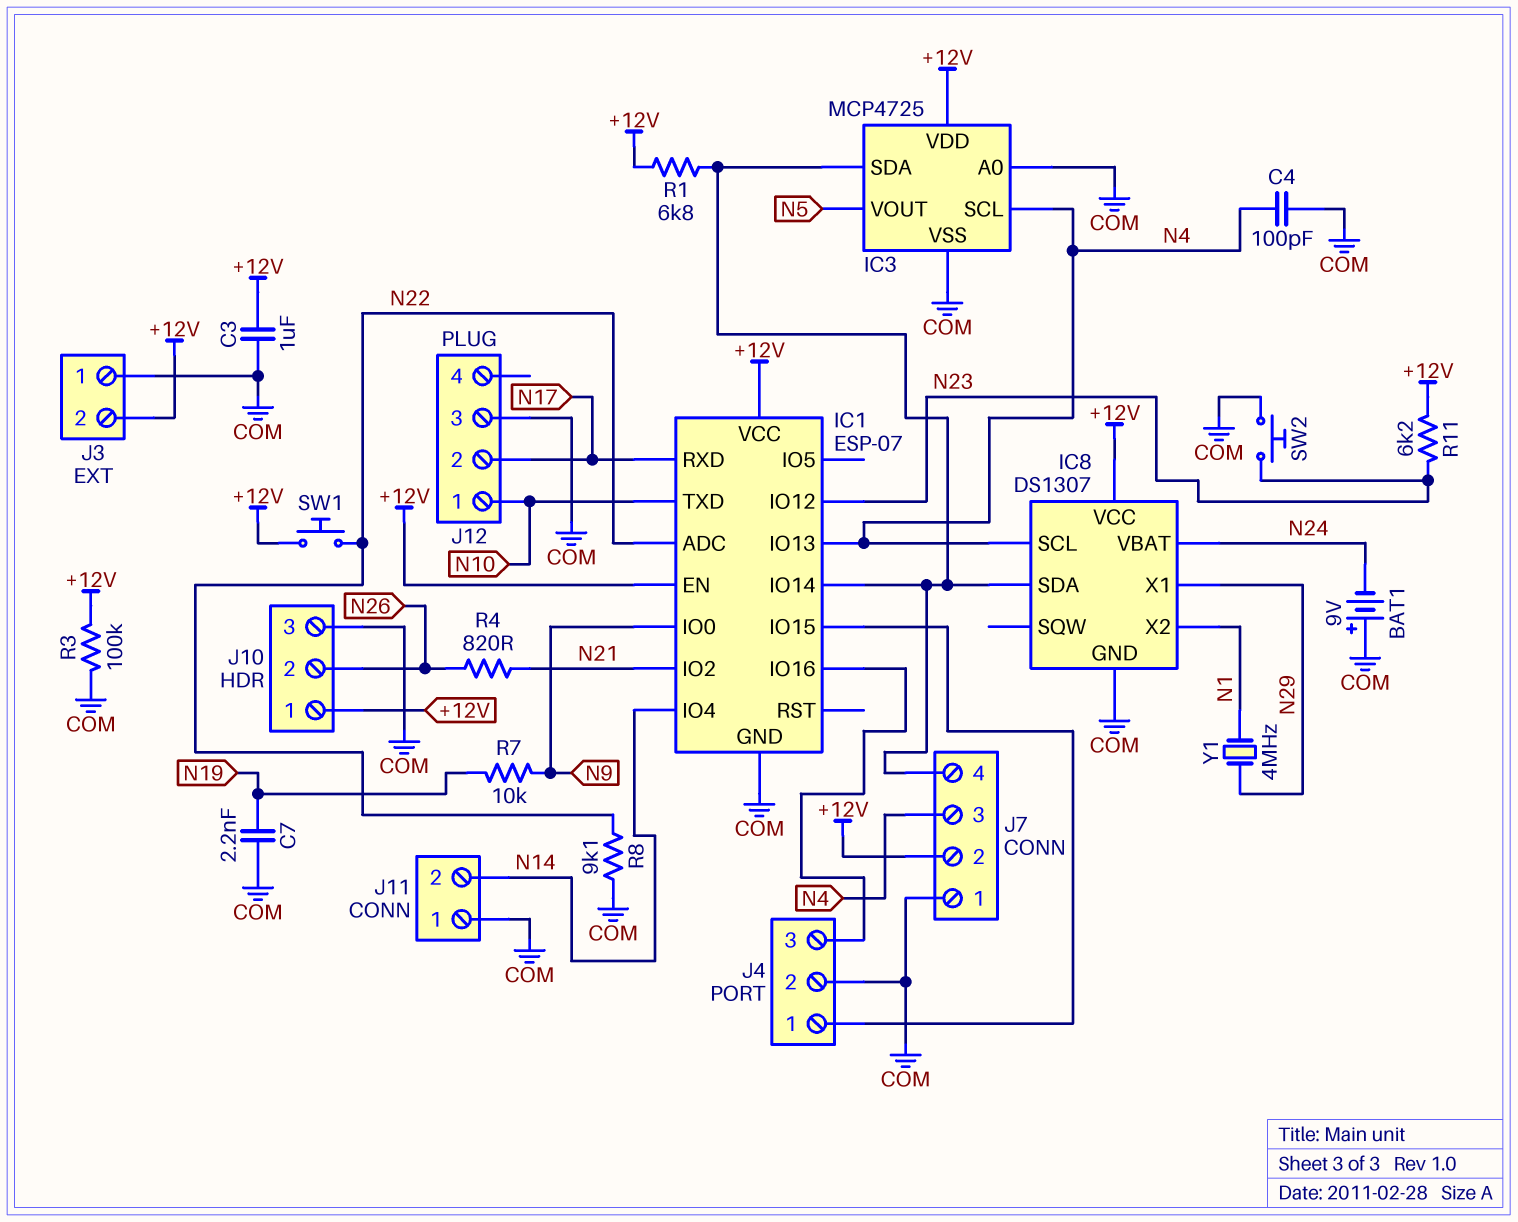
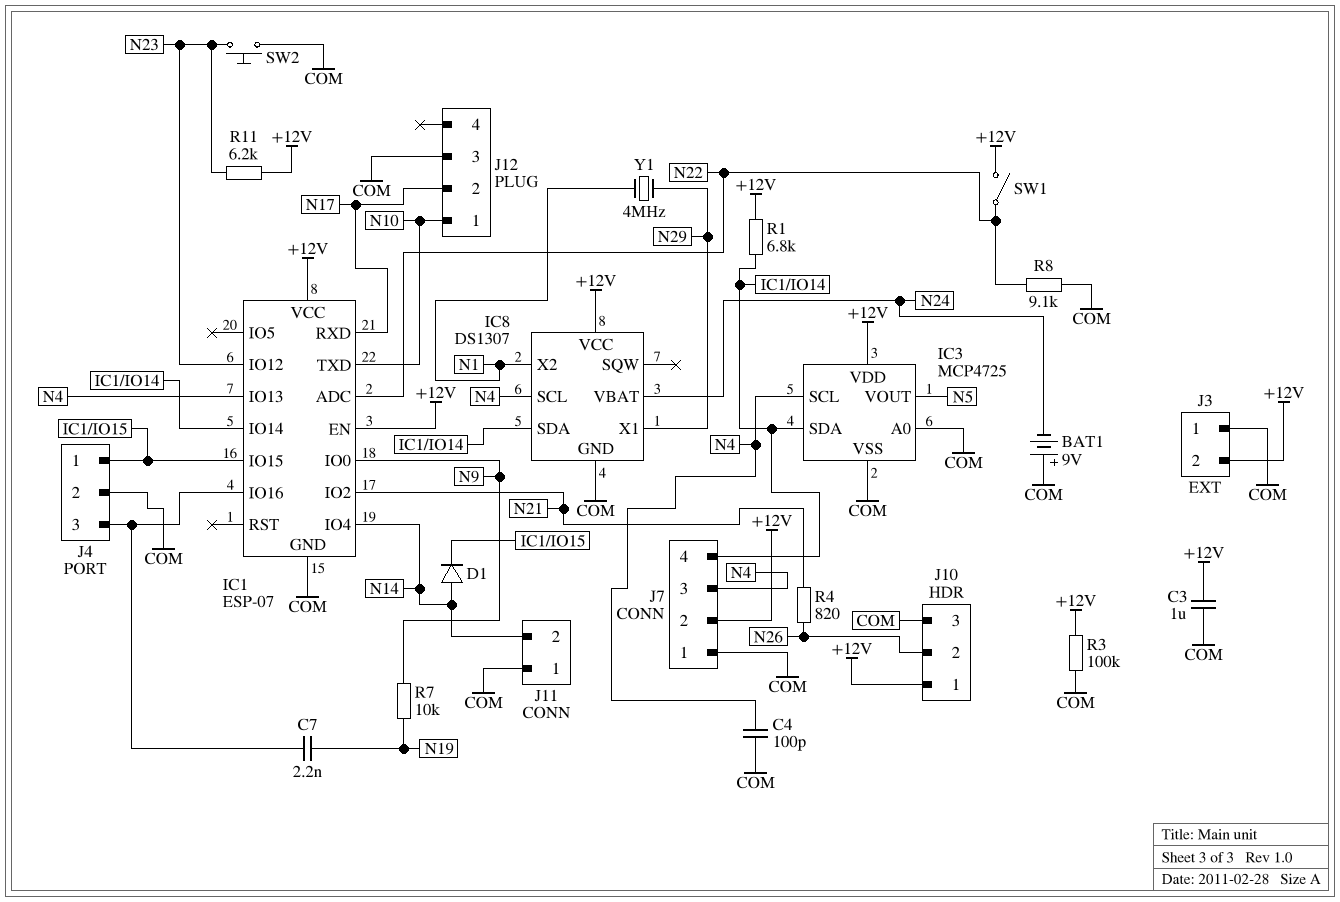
C7: 2.2nF (COM, N19) -> 2.2nF (IC1/IO16, N19)
D1: none -> diode (A N14, K IC1/IO15)
SW1: button (+12V, N22) -> switch (+12V, N22)

